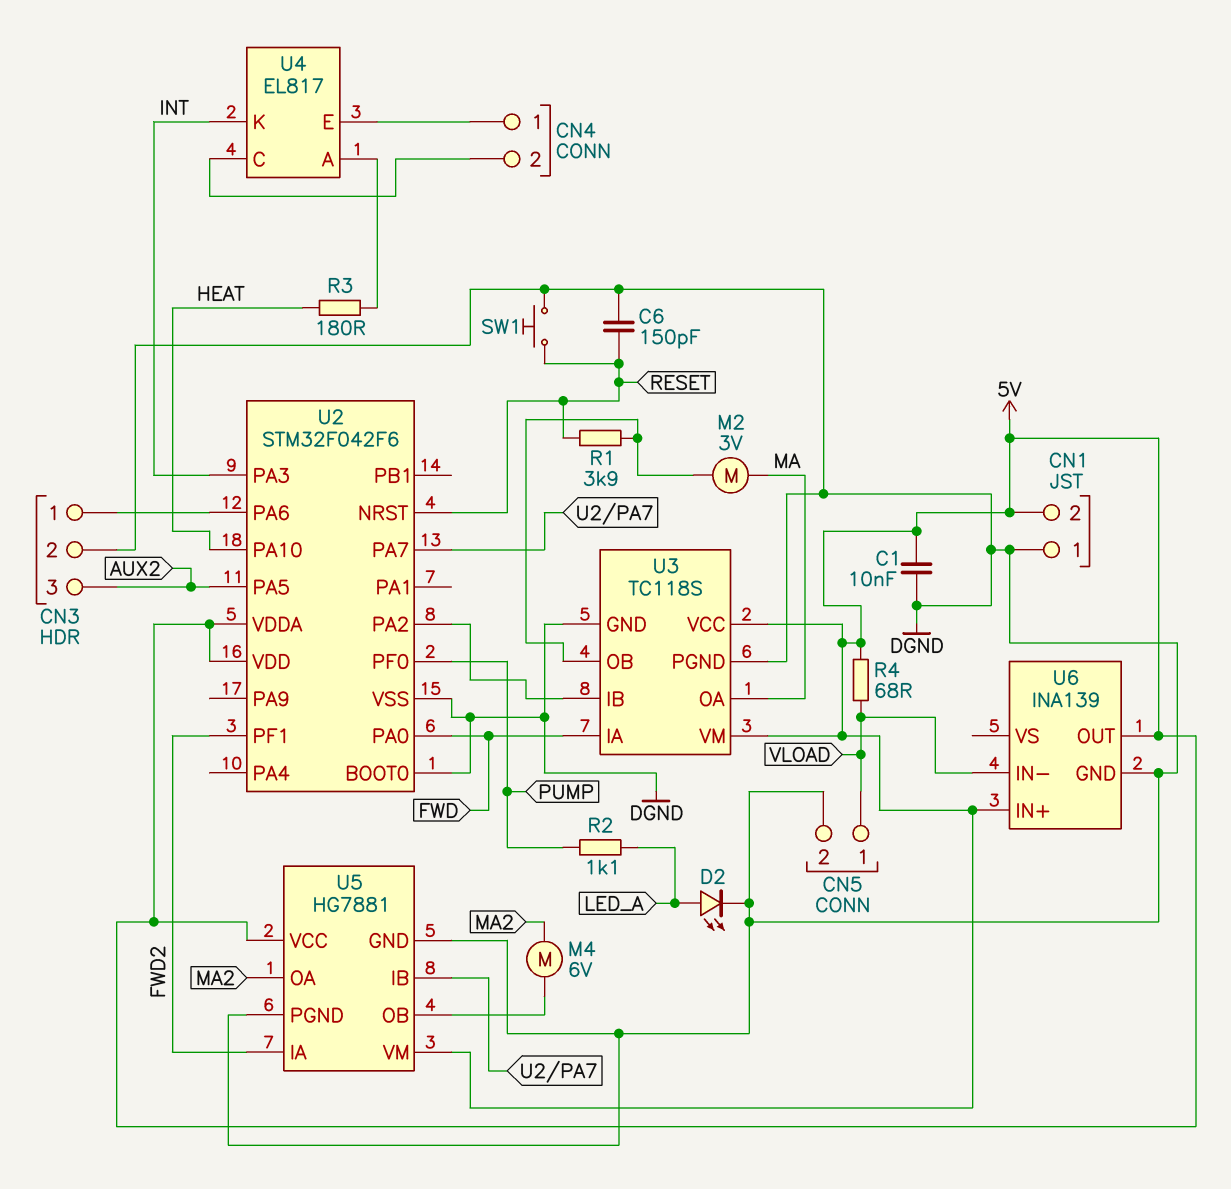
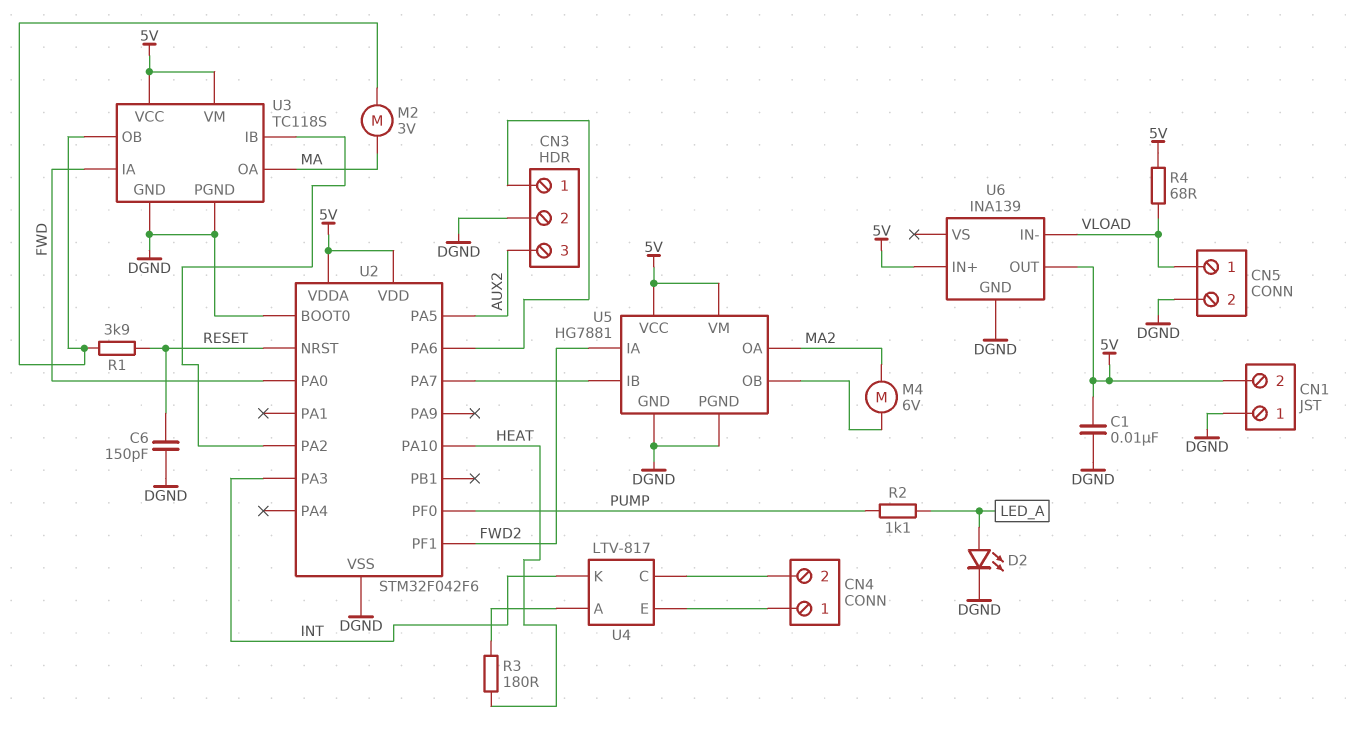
SW1: button (DGND, RESET) -> none
U4: EL817 -> LTV-817

